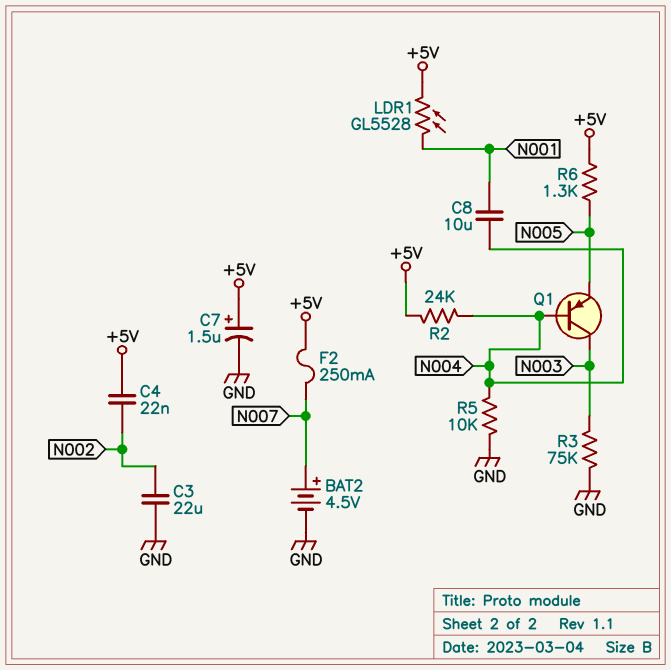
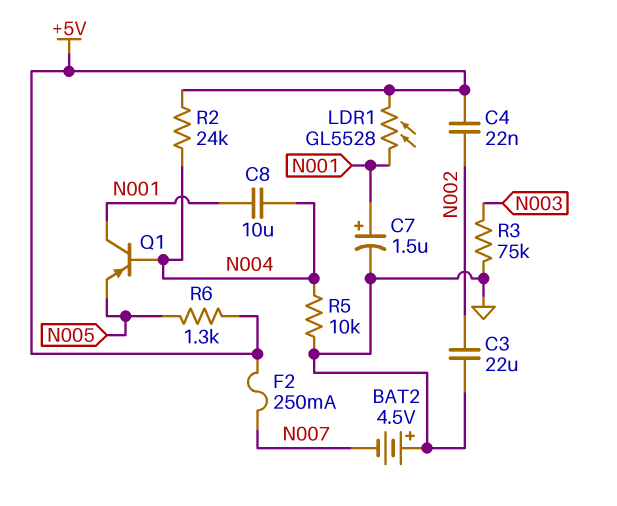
BAT2: 4.5V (plus N007, minus GND) -> 4.5V (plus GND, minus N007)
C7: 1.5uF (plus +5V, minus GND) -> 1.5uF (plus N001, minus GND)
Q1: PNP (B N004, C N003, E N005) -> PNP (B N004, C N001, E N005)

